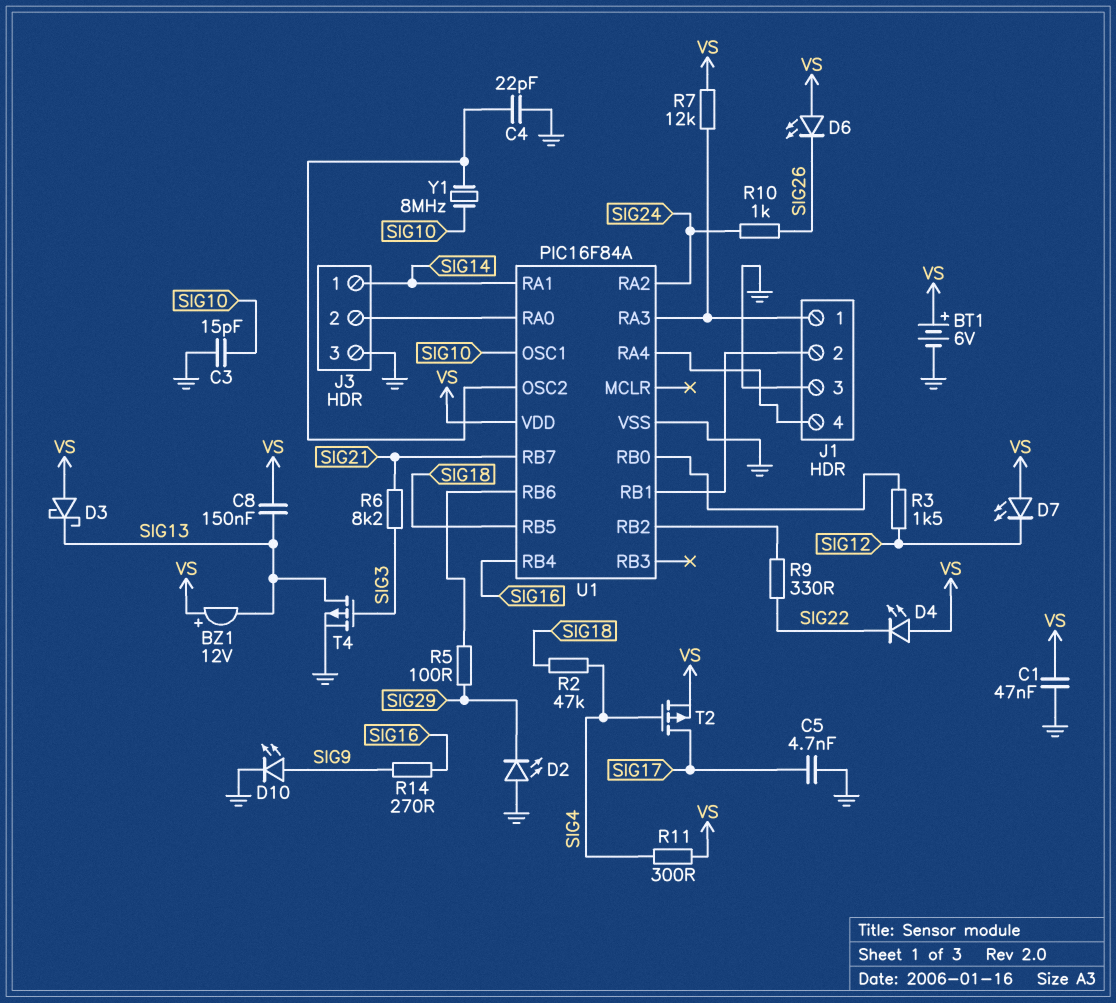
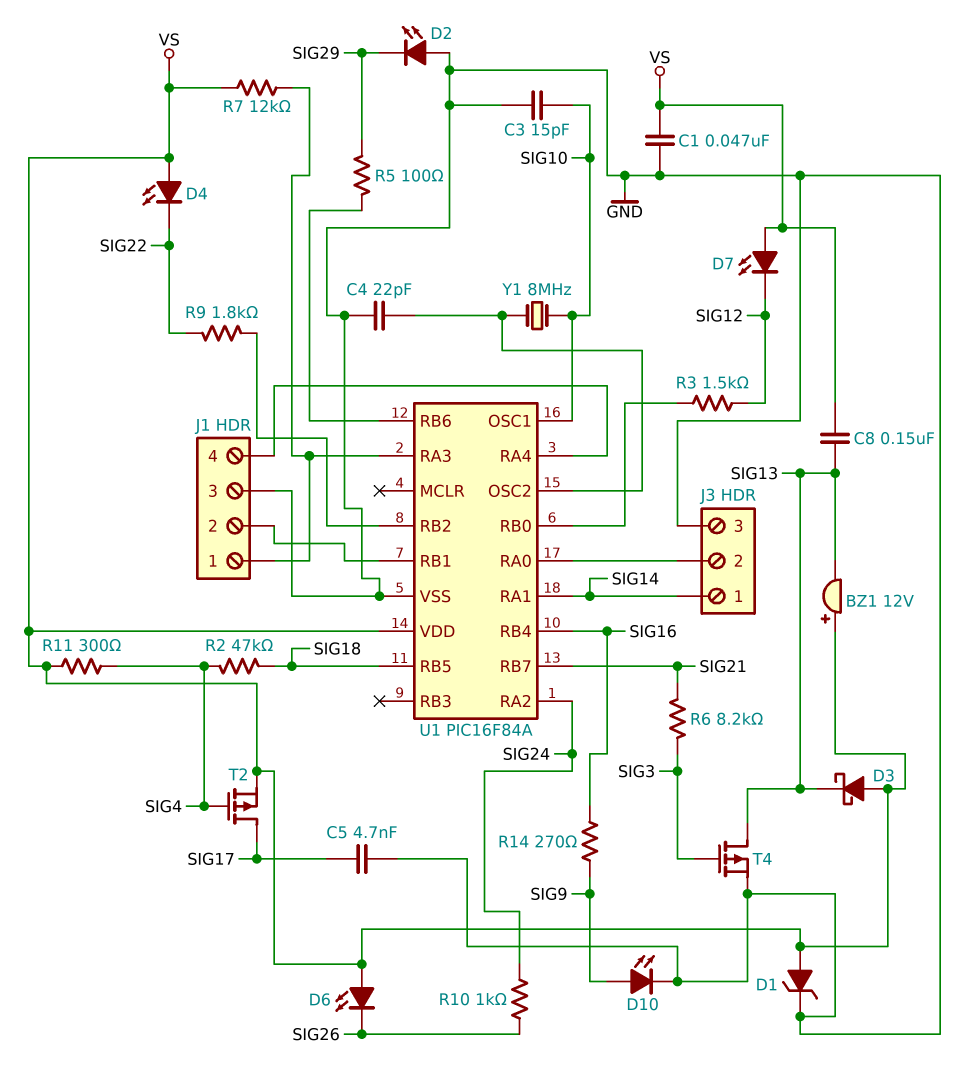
BT1: 6V (plus VS, minus GND) -> none
D1: none -> zener (A VS, K GND)
R9: 330 (SIG22, U1/RB2) -> 1.8k (SIG22, U1/RB2)

